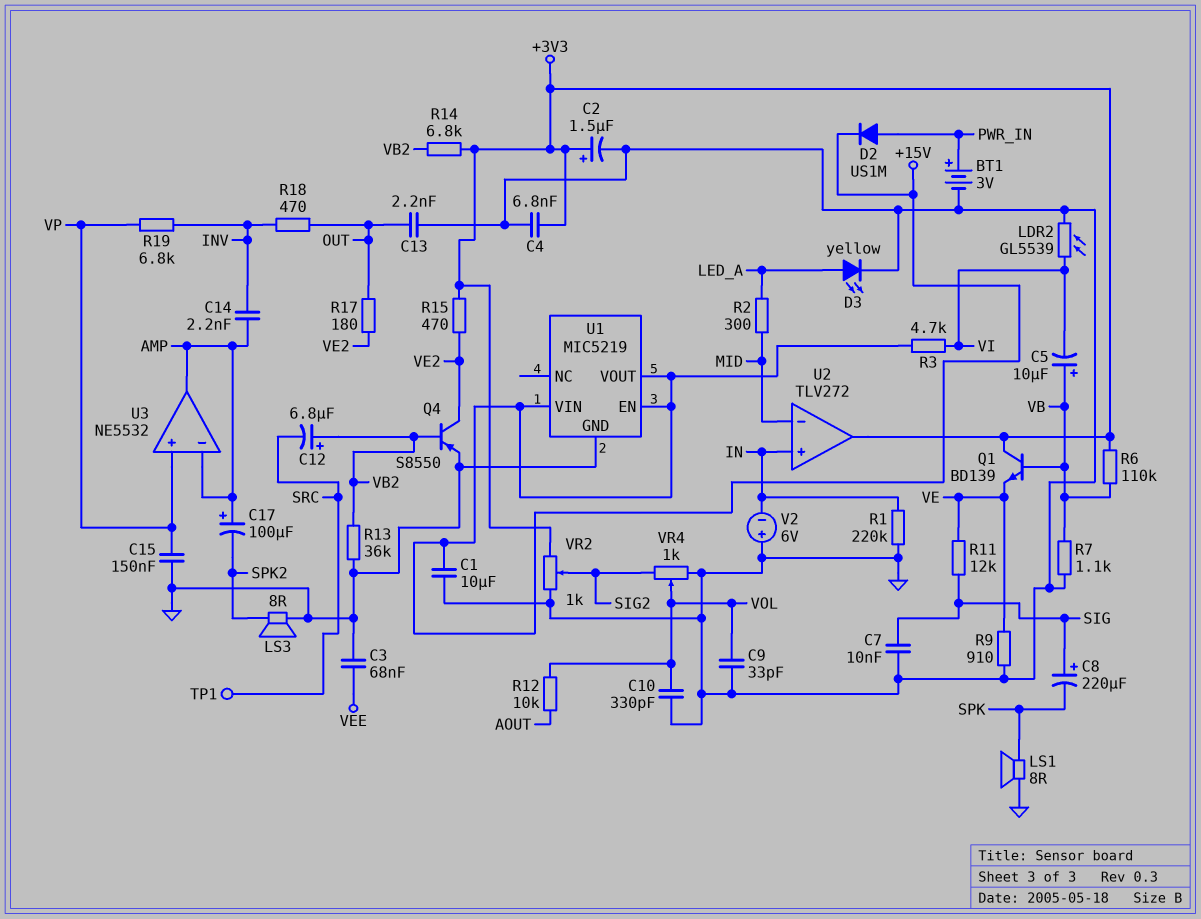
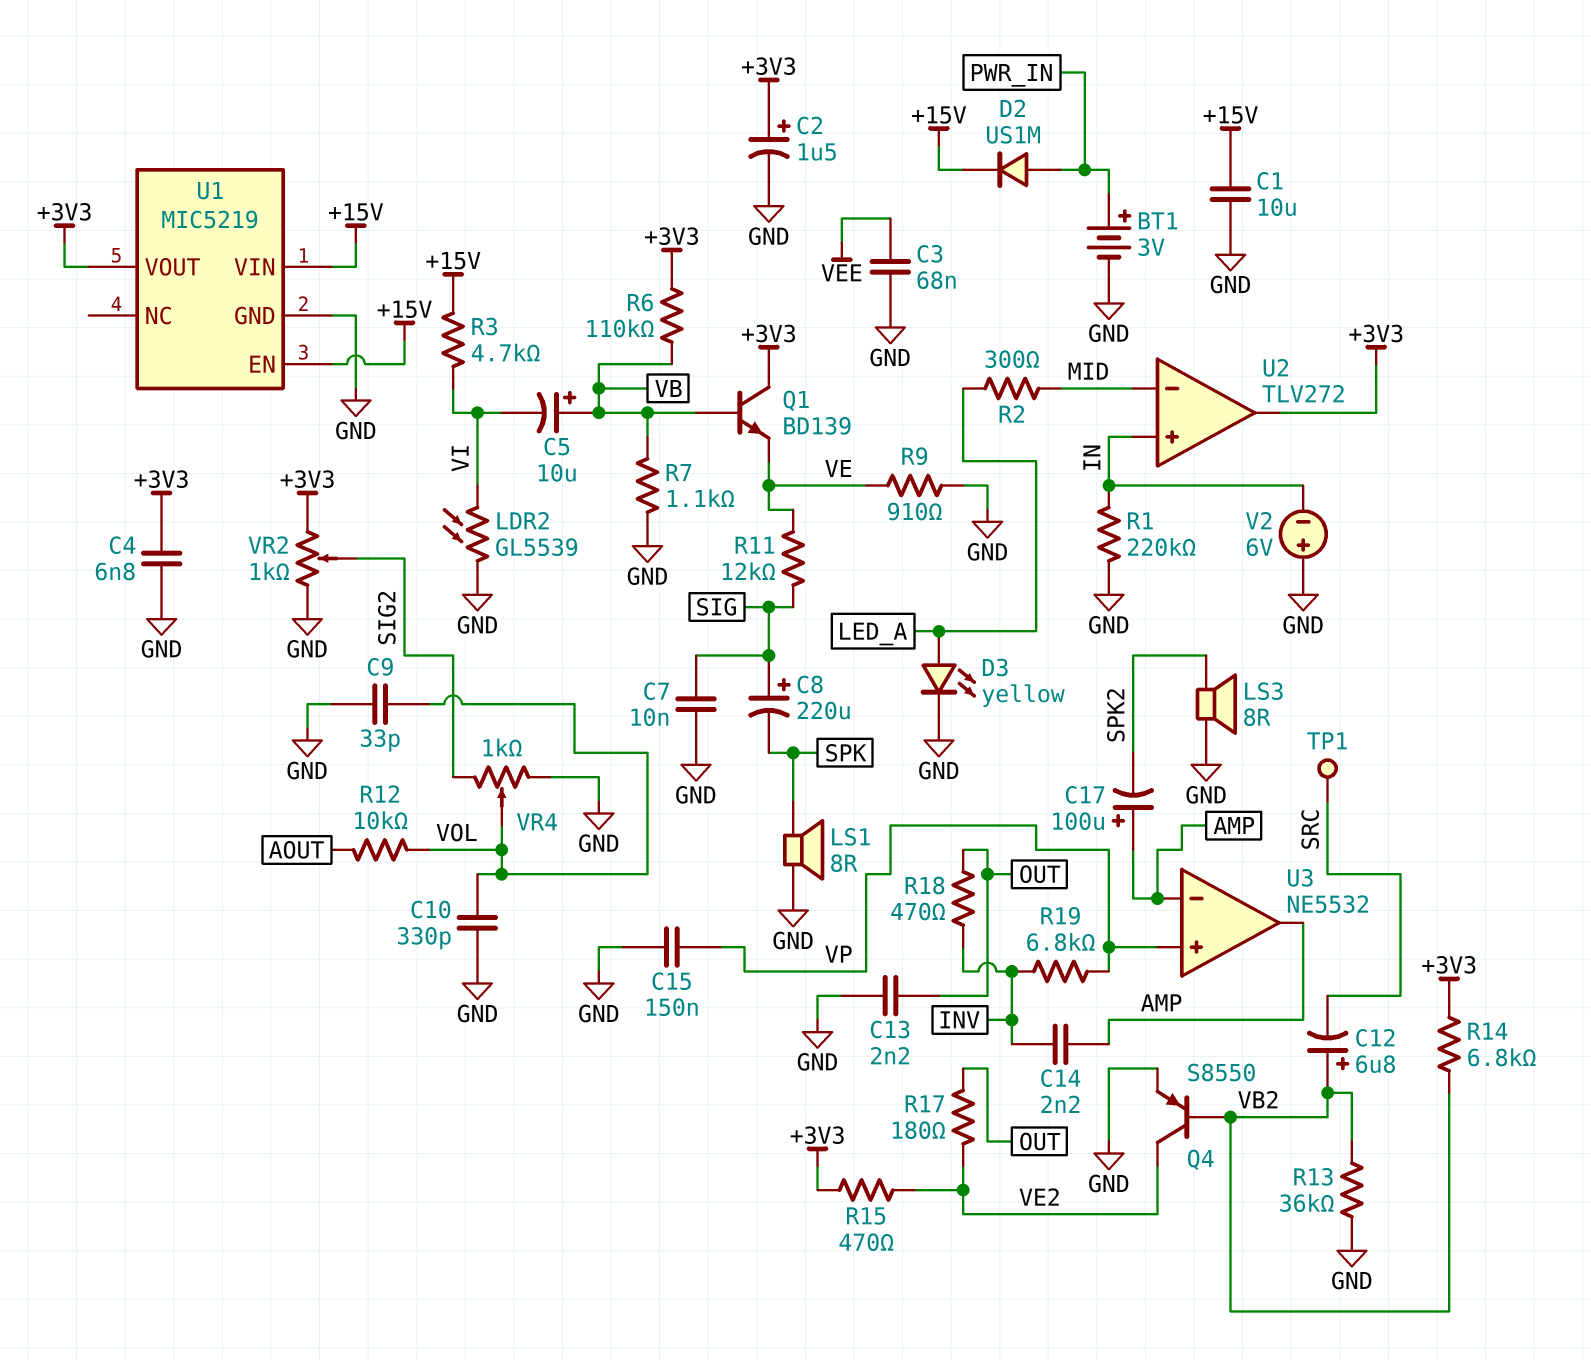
U1 pin VOUT: +15V -> +3V3

